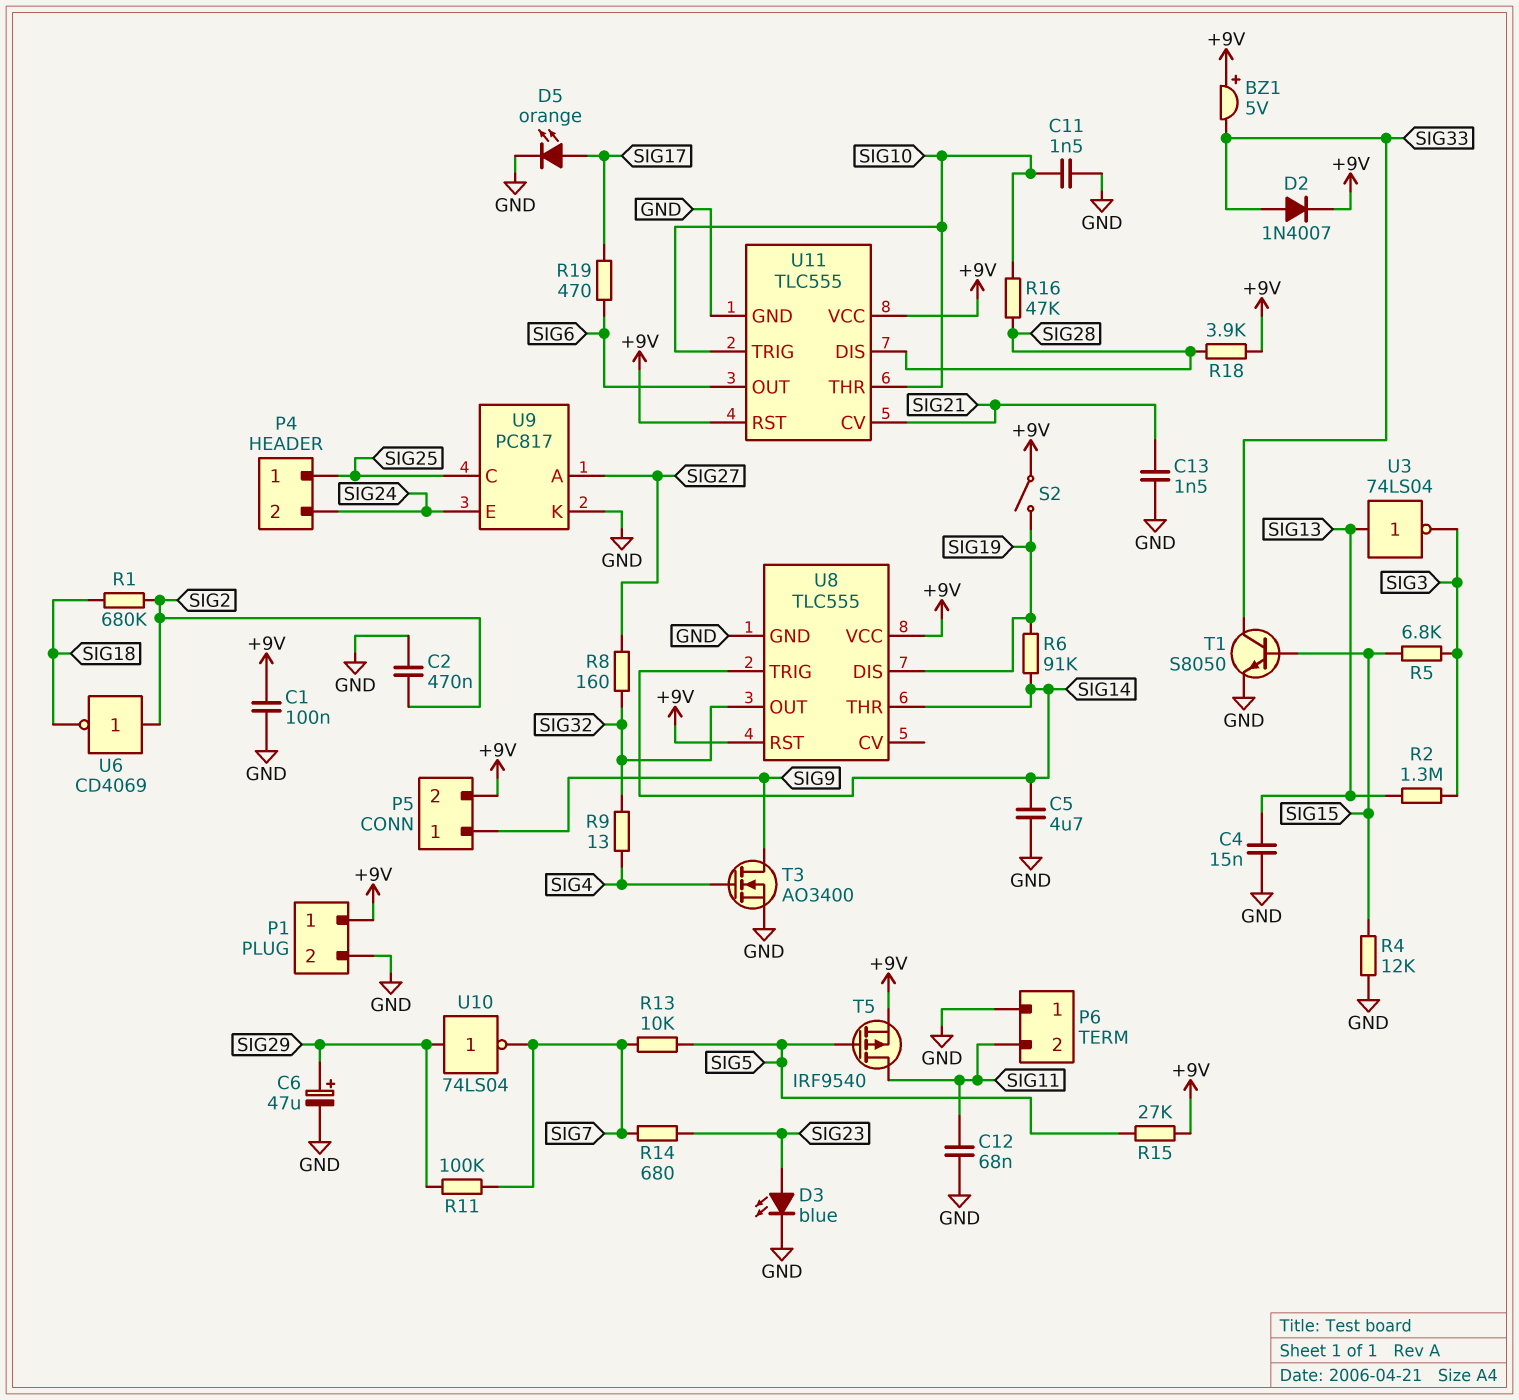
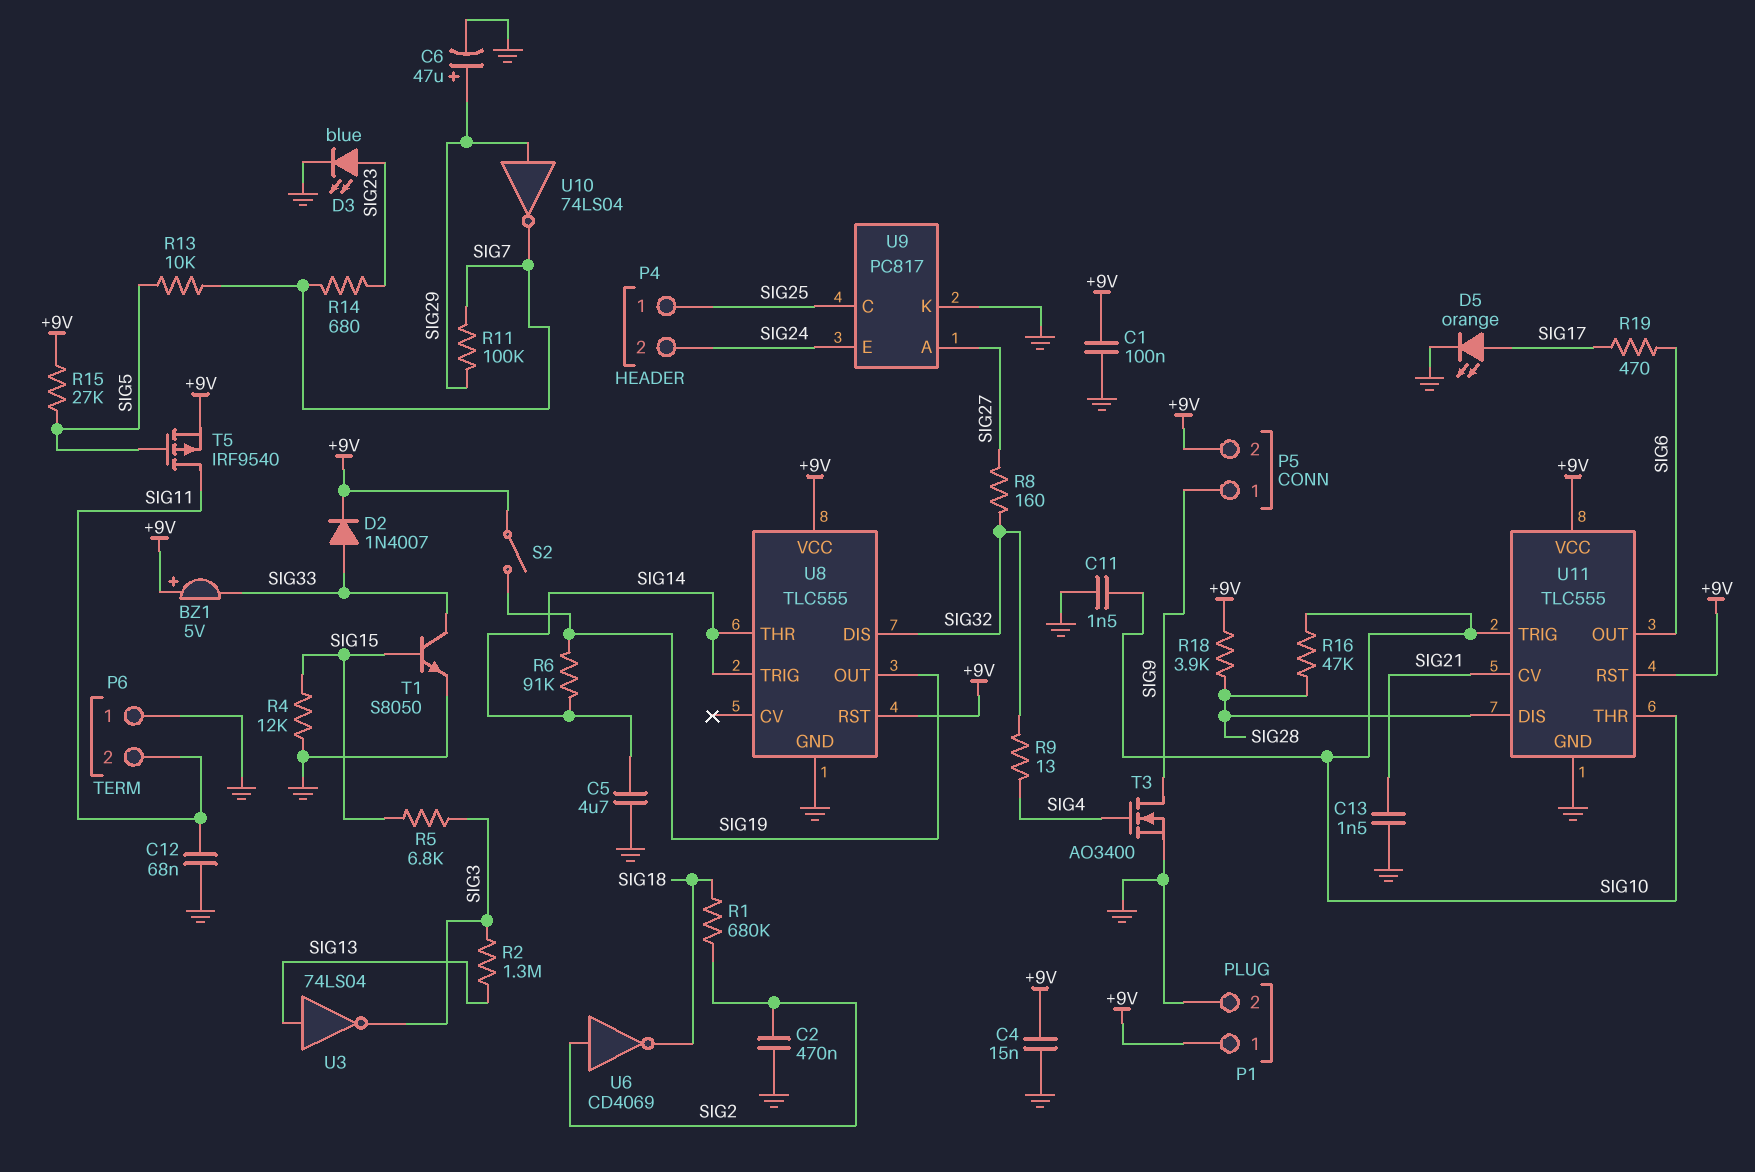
C4: 15nF (GND, SIG13) -> 15nF (+9V, GND)
U8 pin DIS: SIG19 -> SIG32
U8 pin OUT: SIG32 -> SIG19

